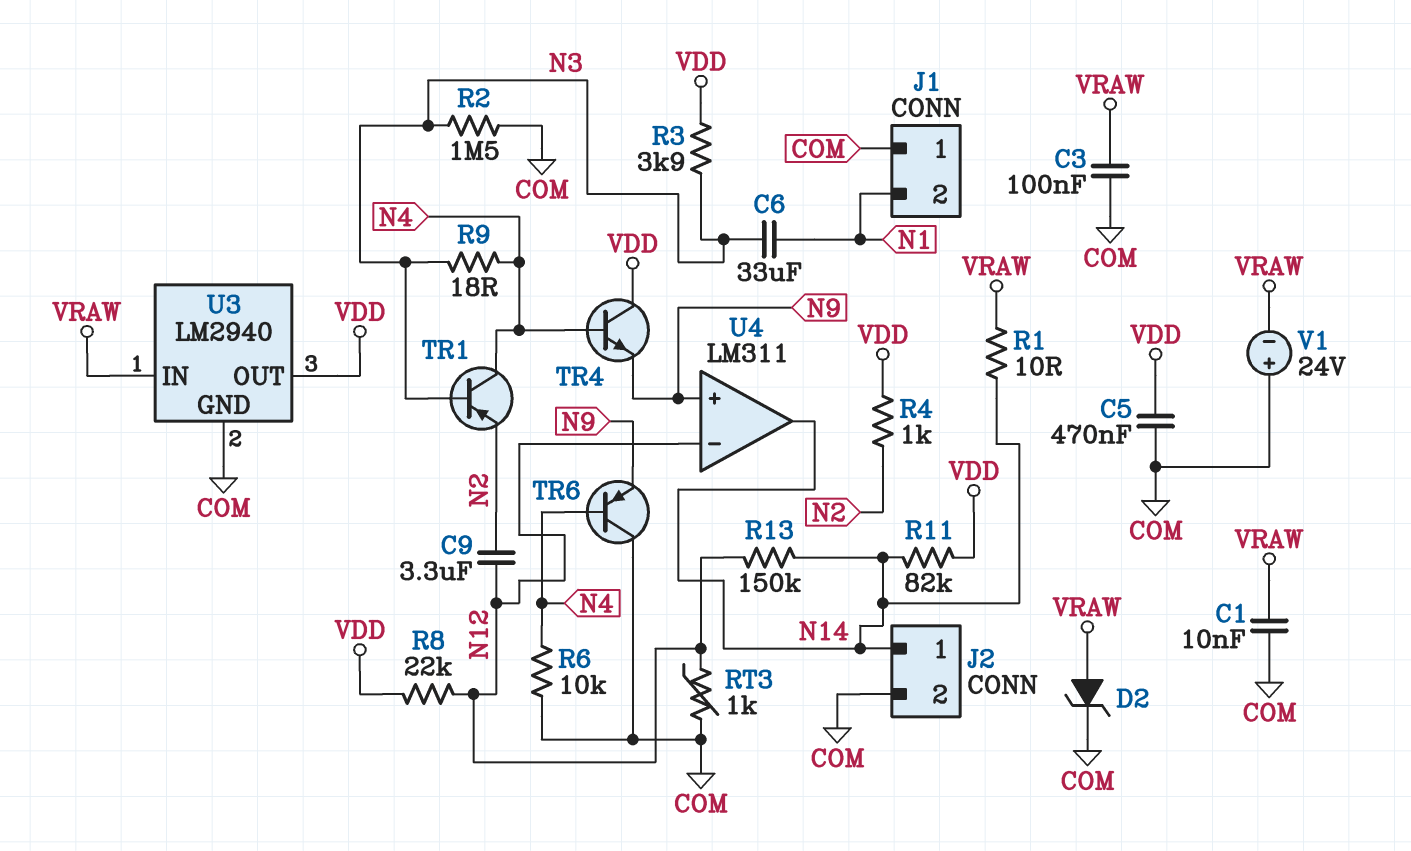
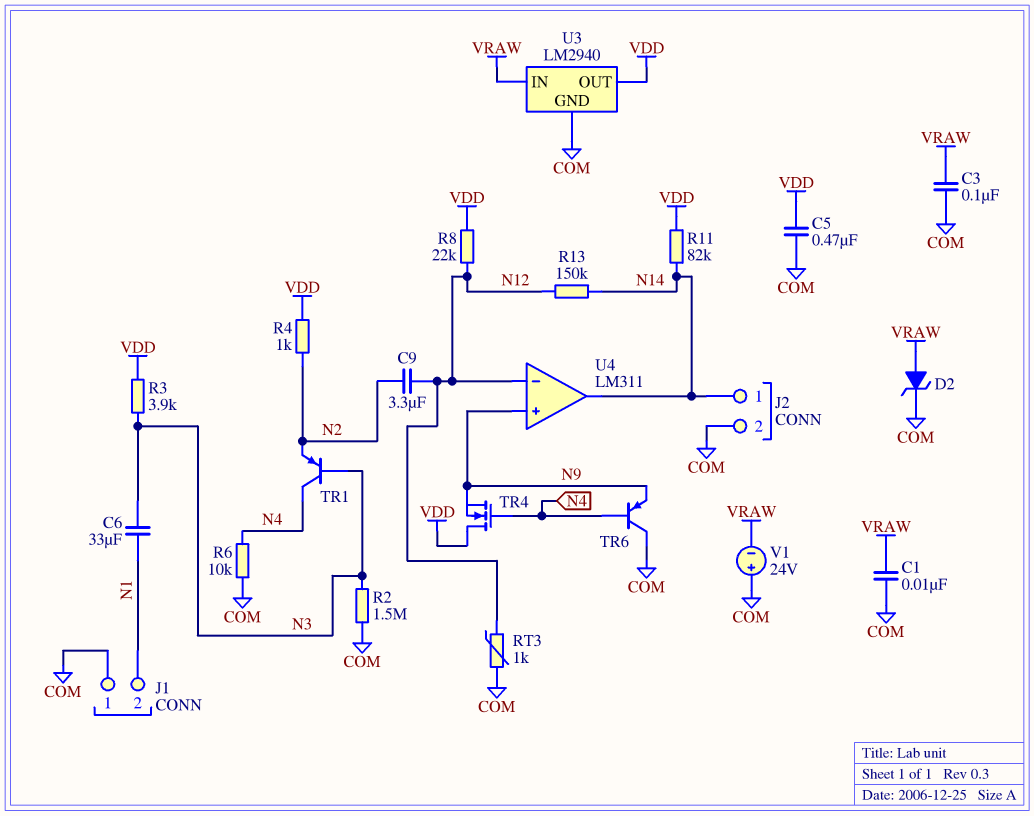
R1: 10 (N14, VRAW) -> none
R9: 18 (N3, N4) -> none
TR4: NPN (B N4, C VDD, E N9) -> NMOS (G N4, D VDD, S N9)

